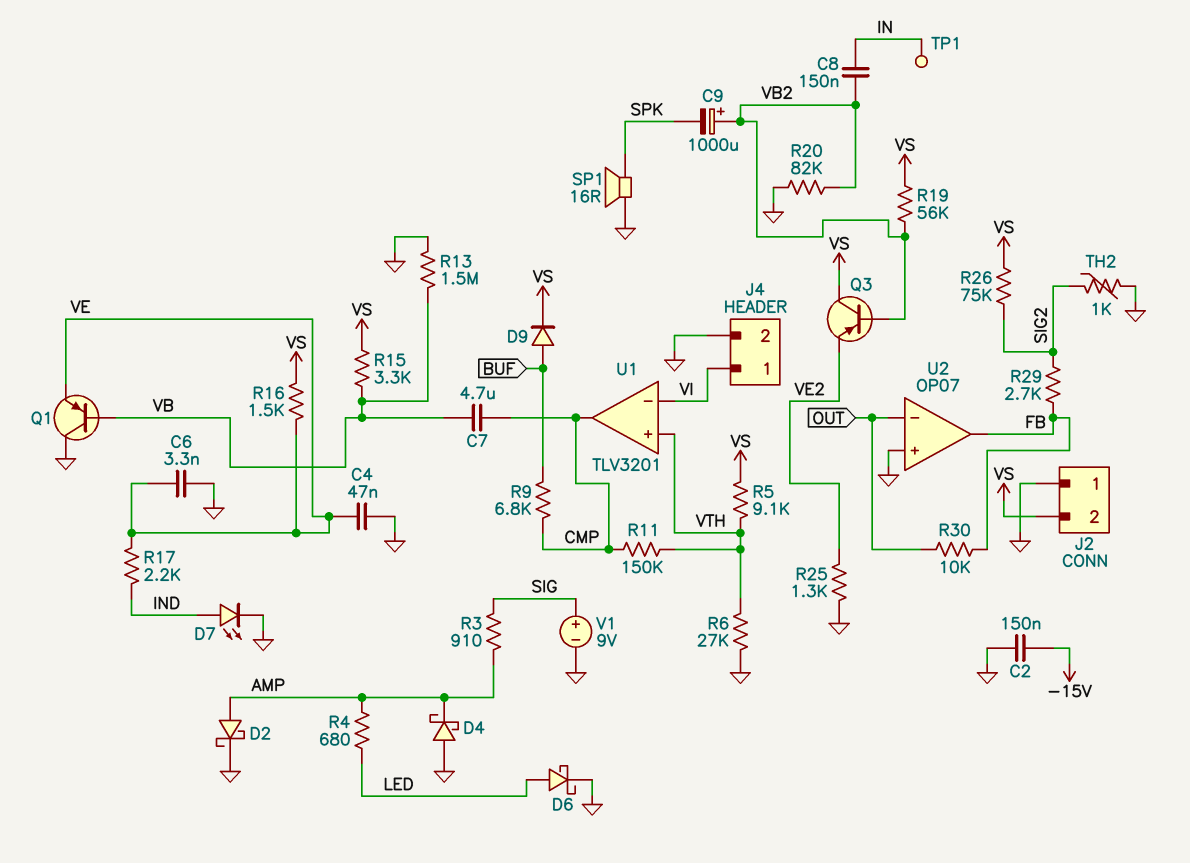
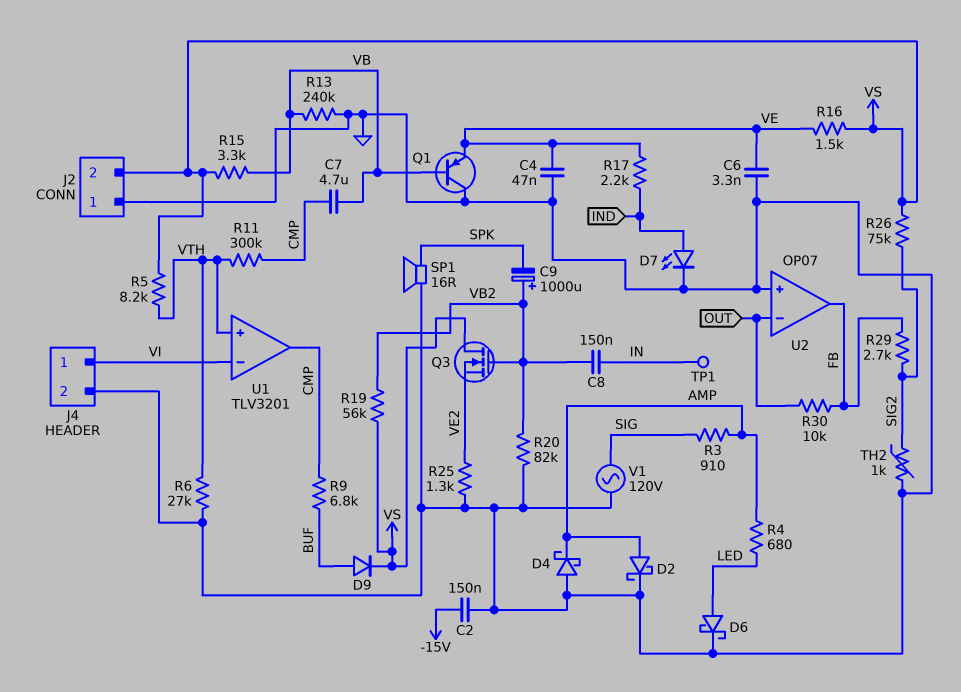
Q3: PNP (B VB2, C VS, E VE2) -> NMOS (G VB2, D VS, S VE2)
R5: 9.1k (VS, VTH) -> 8.2k (VS, VTH)
R11: 150k (CMP, VTH) -> 300k (CMP, VTH)
R13: 1.5M (GND, VB) -> 240k (GND, VB)
V1: 9V (plus SIG, minus GND) -> AC 120V (GND, SIG)

